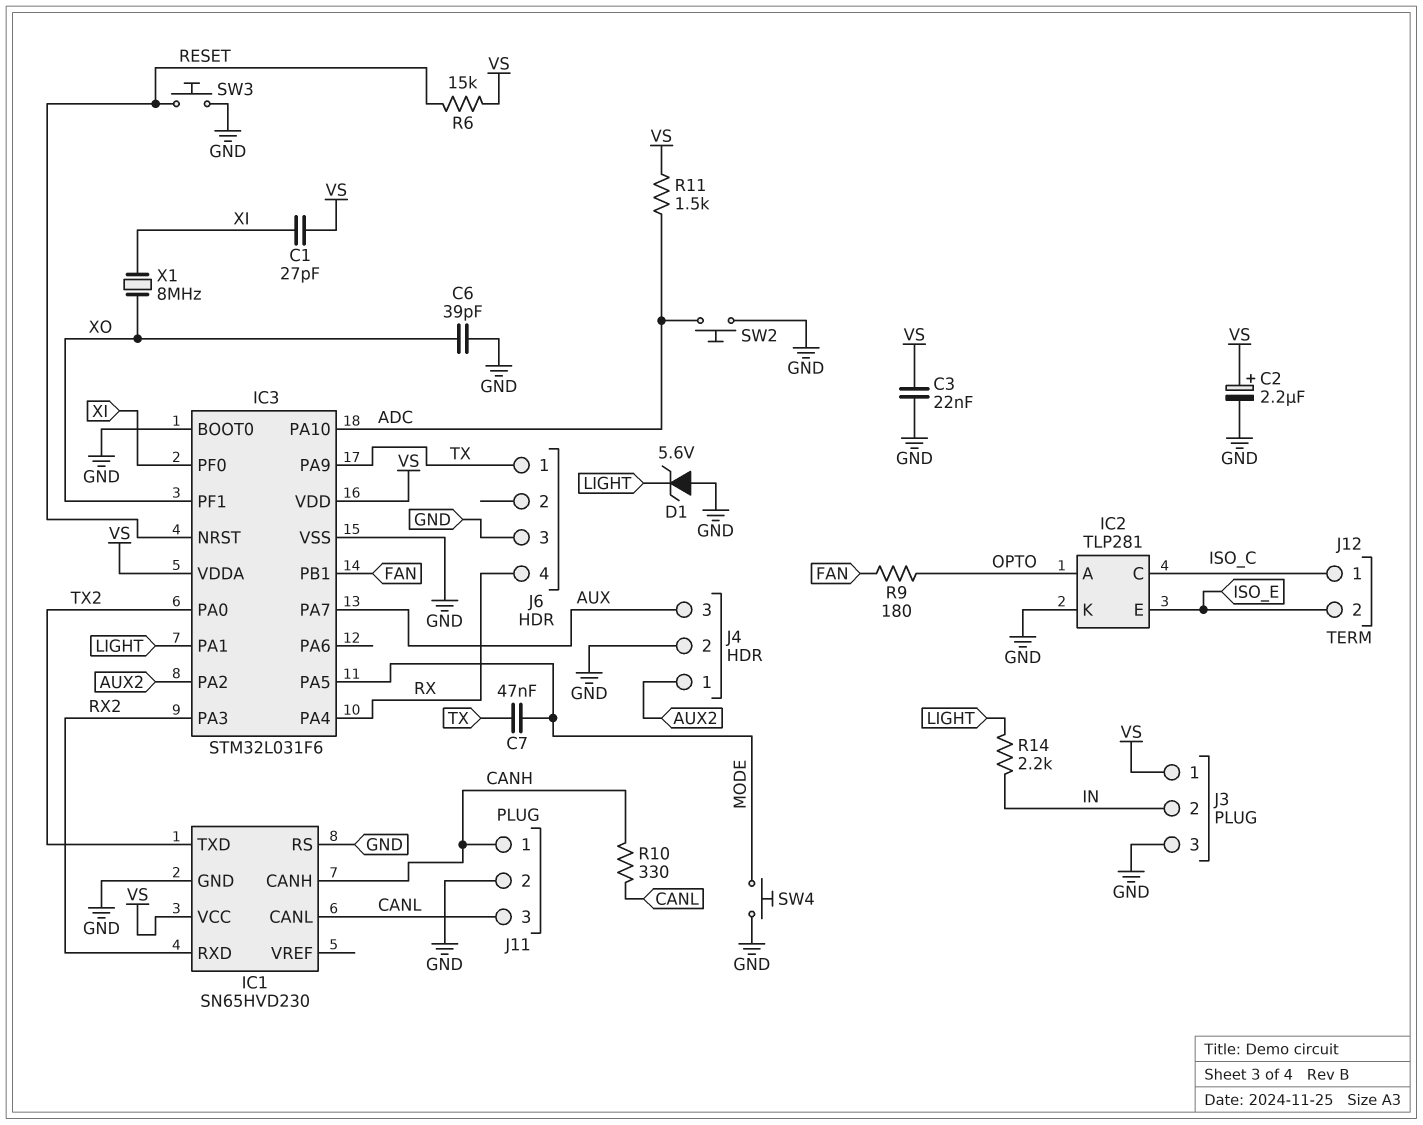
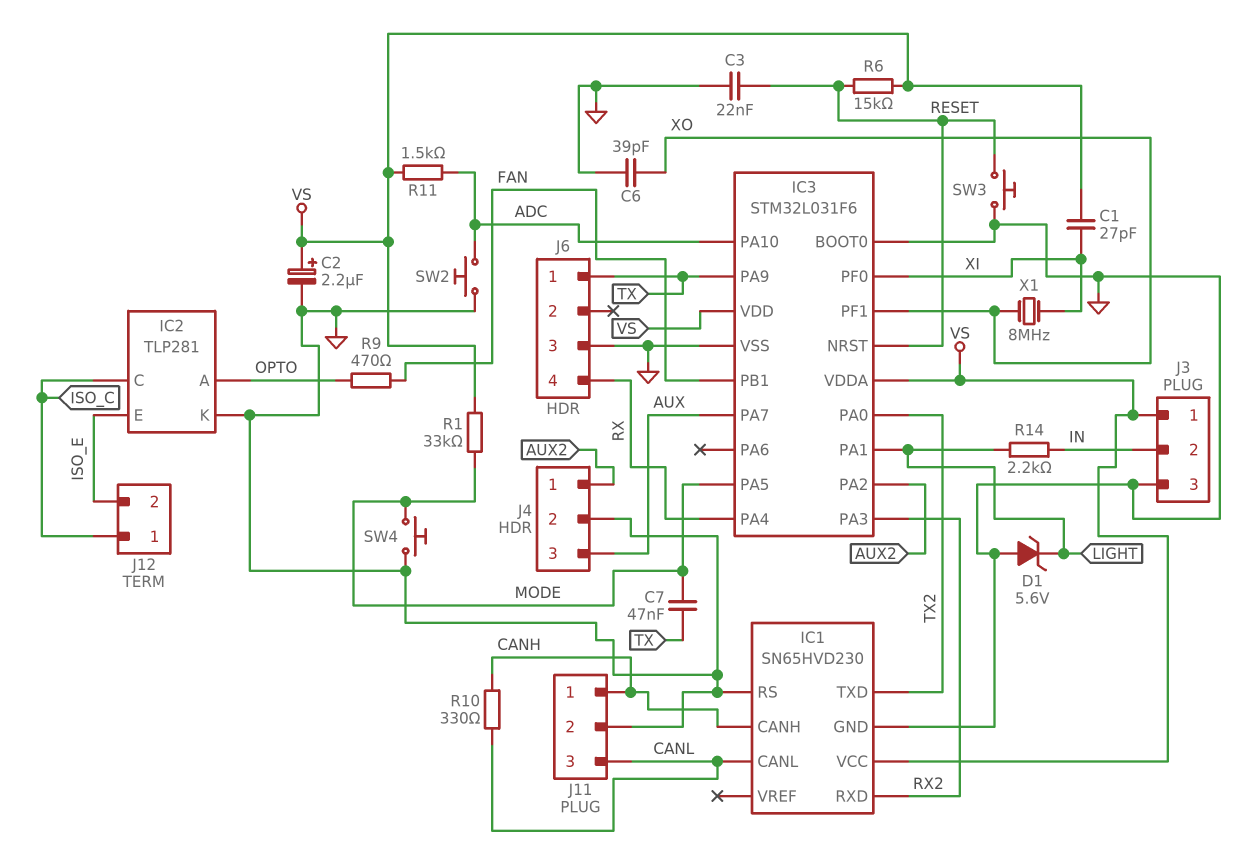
C3: 22nF (GND, VS) -> 22nF (GND, RESET)
R1: none -> 33k (MODE, VS)
R9: 180 (FAN, OPTO) -> 470 (FAN, OPTO)

